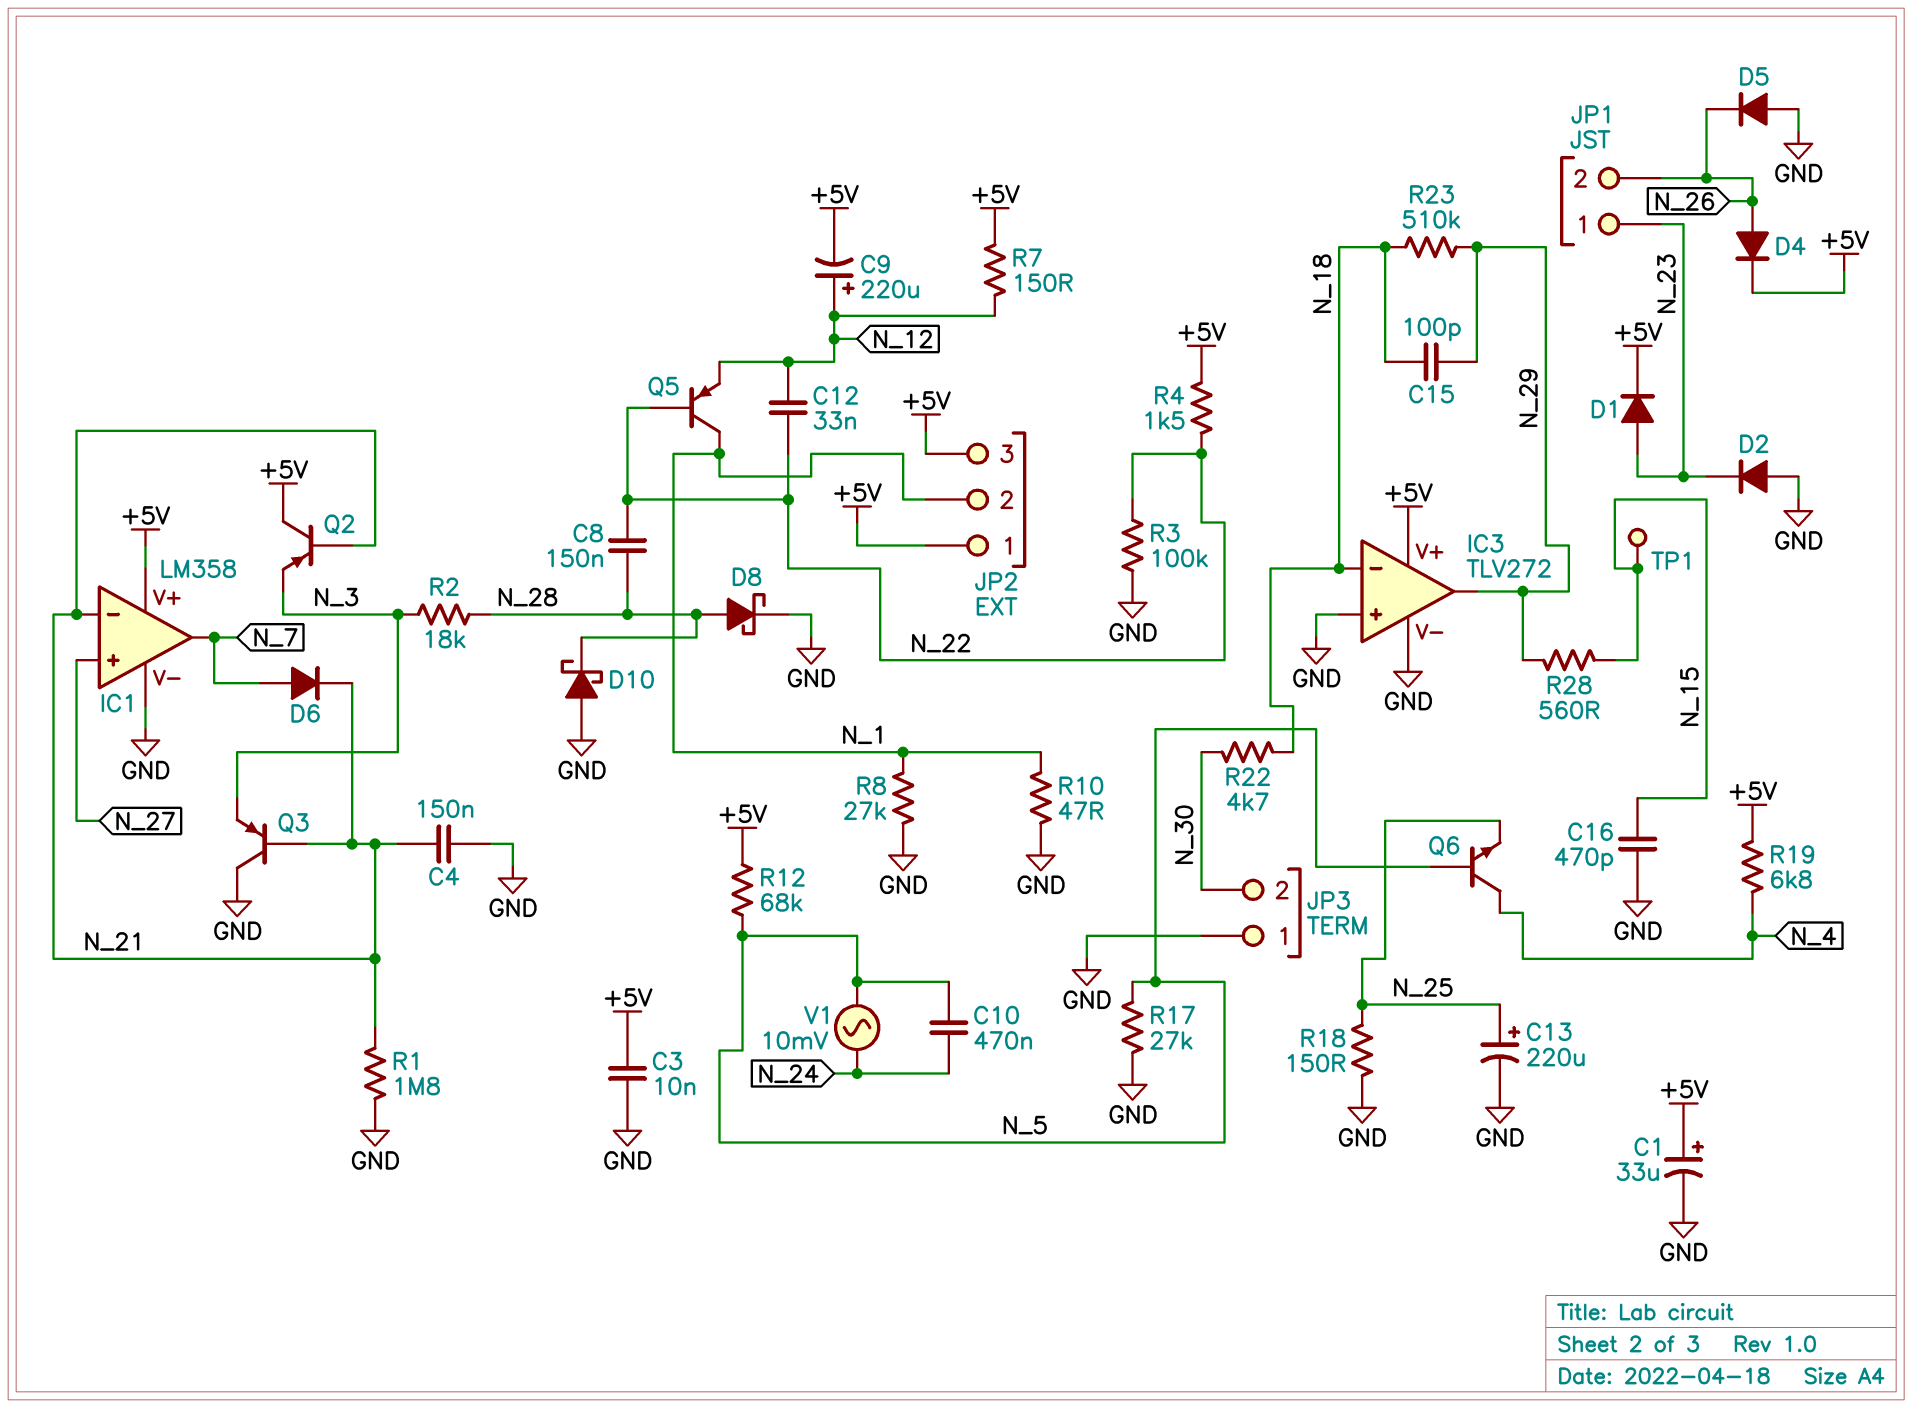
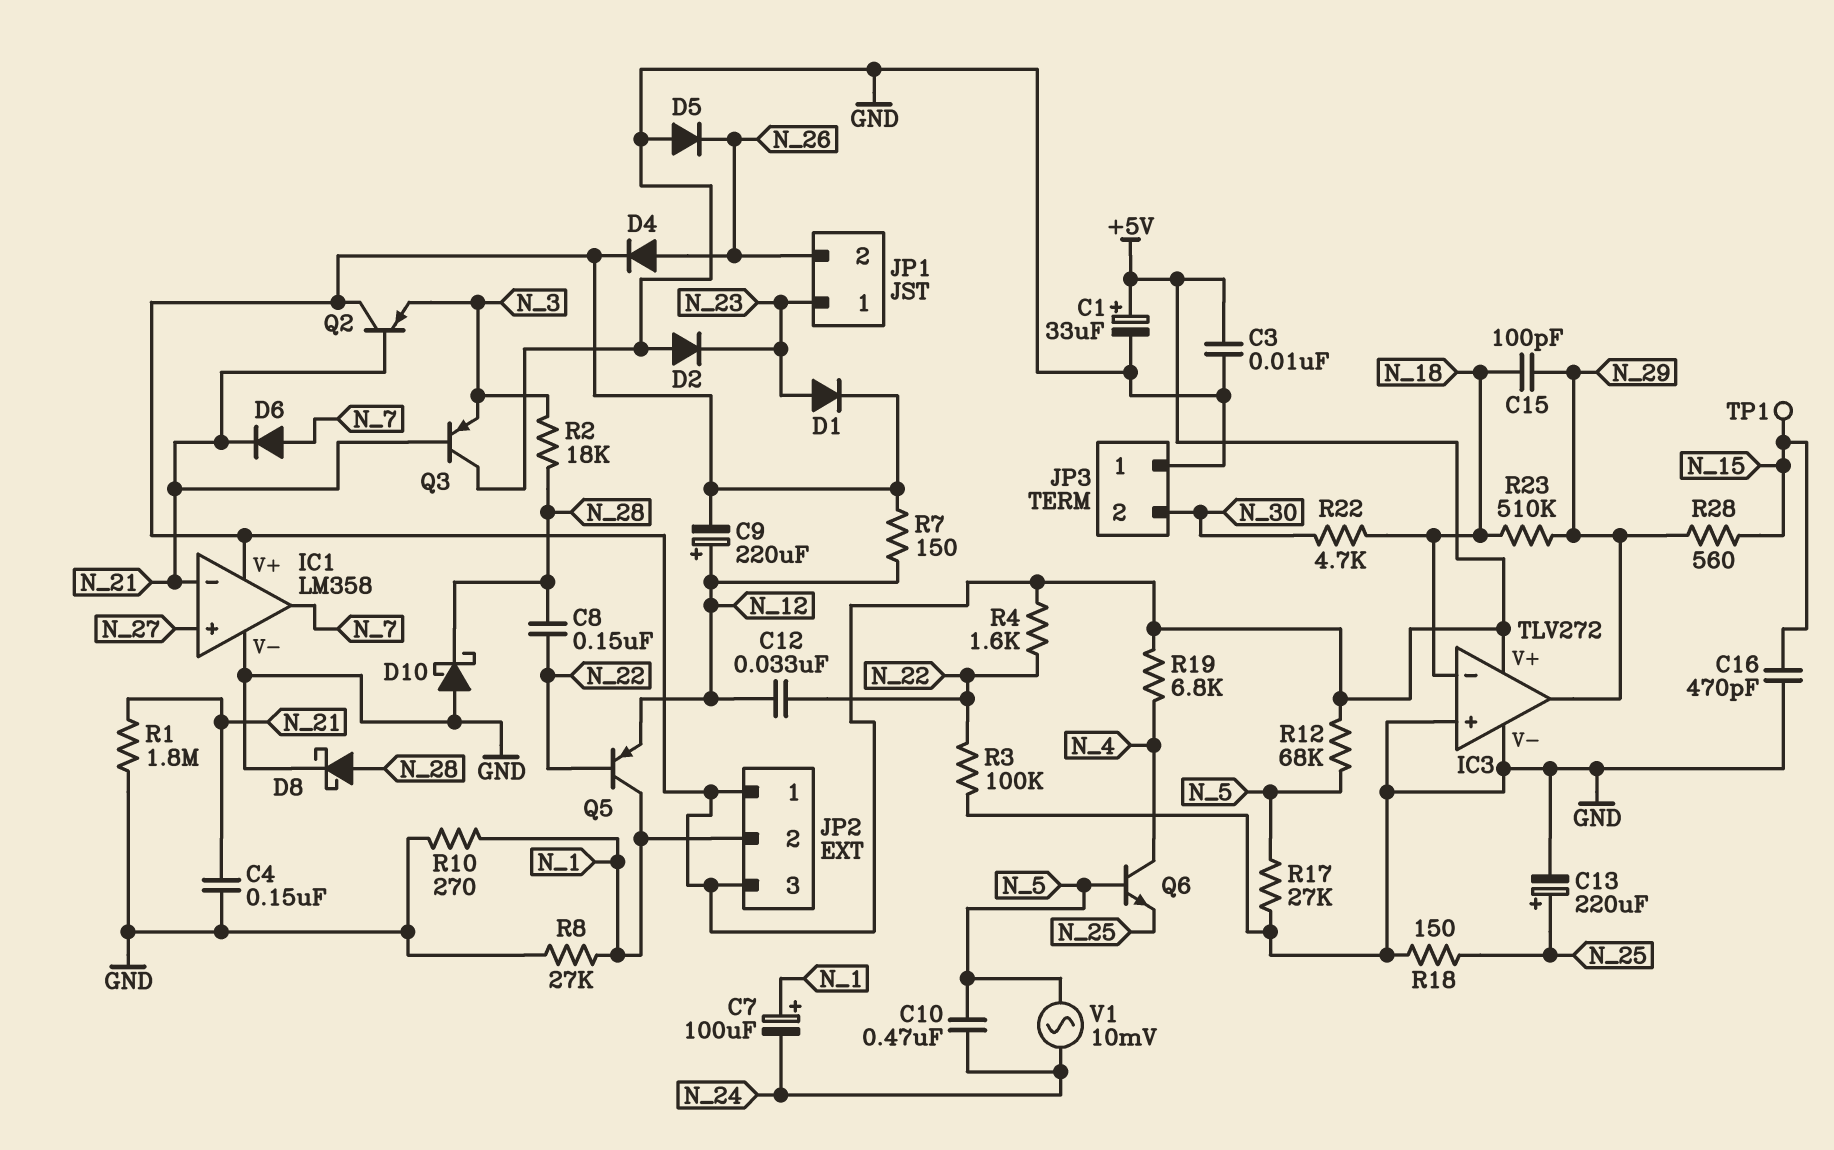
C7: none -> 100uF (plus N_1, minus N_24)
R4: 1.5k (+5V, N_22) -> 1.6k (+5V, N_22)
R10: 47 (GND, N_1) -> 270 (GND, N_1)

